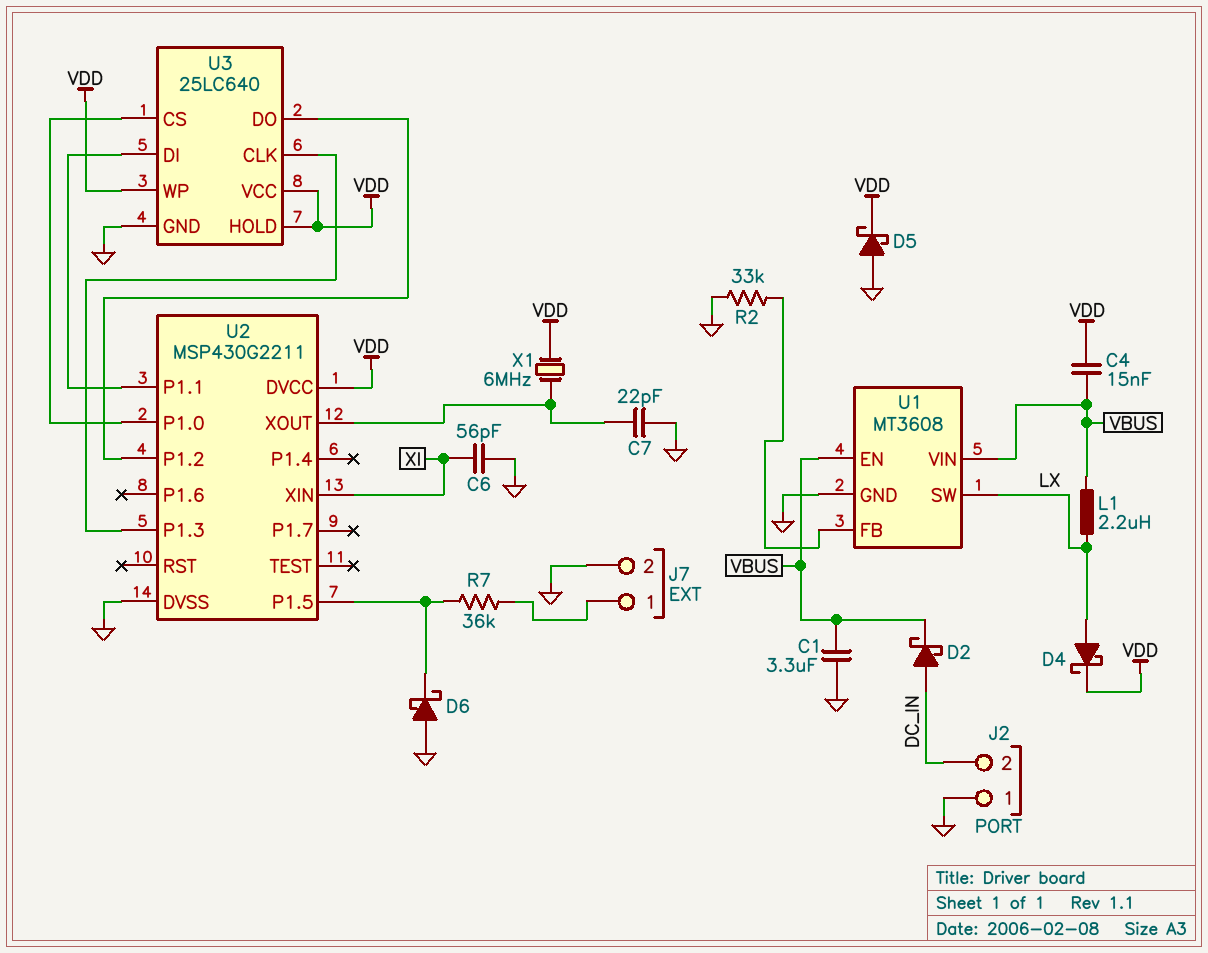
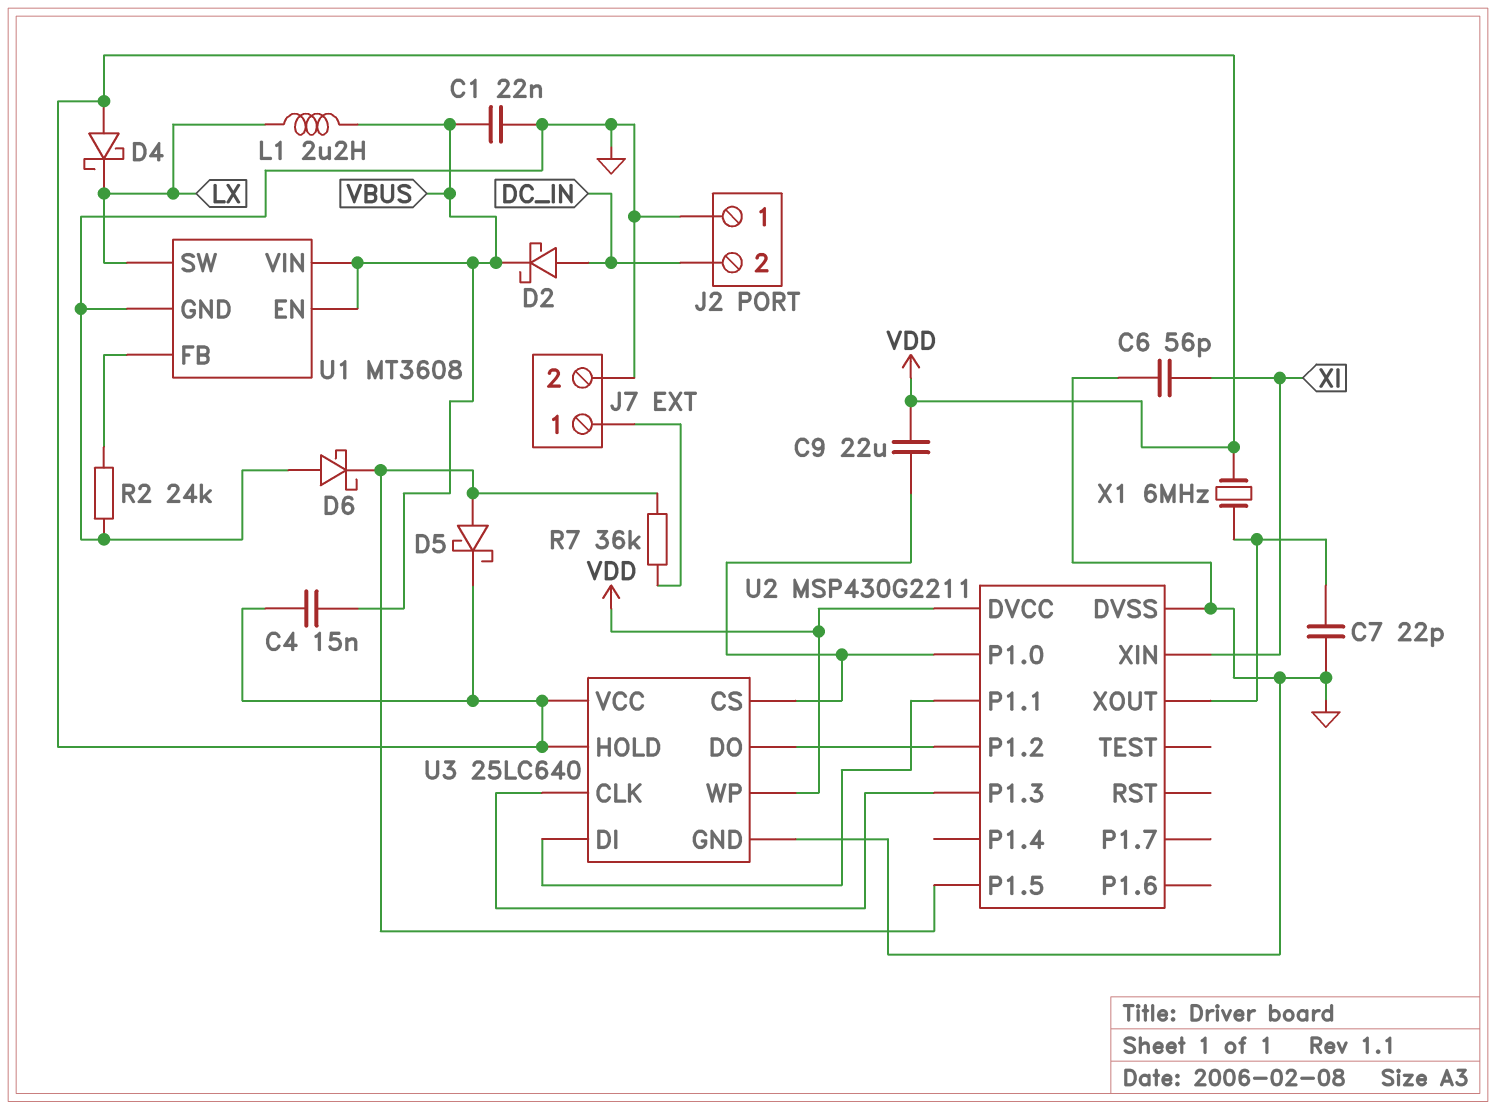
C1: 3.3uF (GND, VBUS) -> 22nF (GND, VBUS)
C9: none -> 22uF (U2/P1.0, VDD)
D4: schottky (A LX, K VDD) -> schottky (A VDD, K LX)
D5: schottky (A GND, K VDD) -> schottky (A U2/P1.5, K VDD)
R2: 33k (GND, U1/FB) -> 24k (GND, U1/FB)

